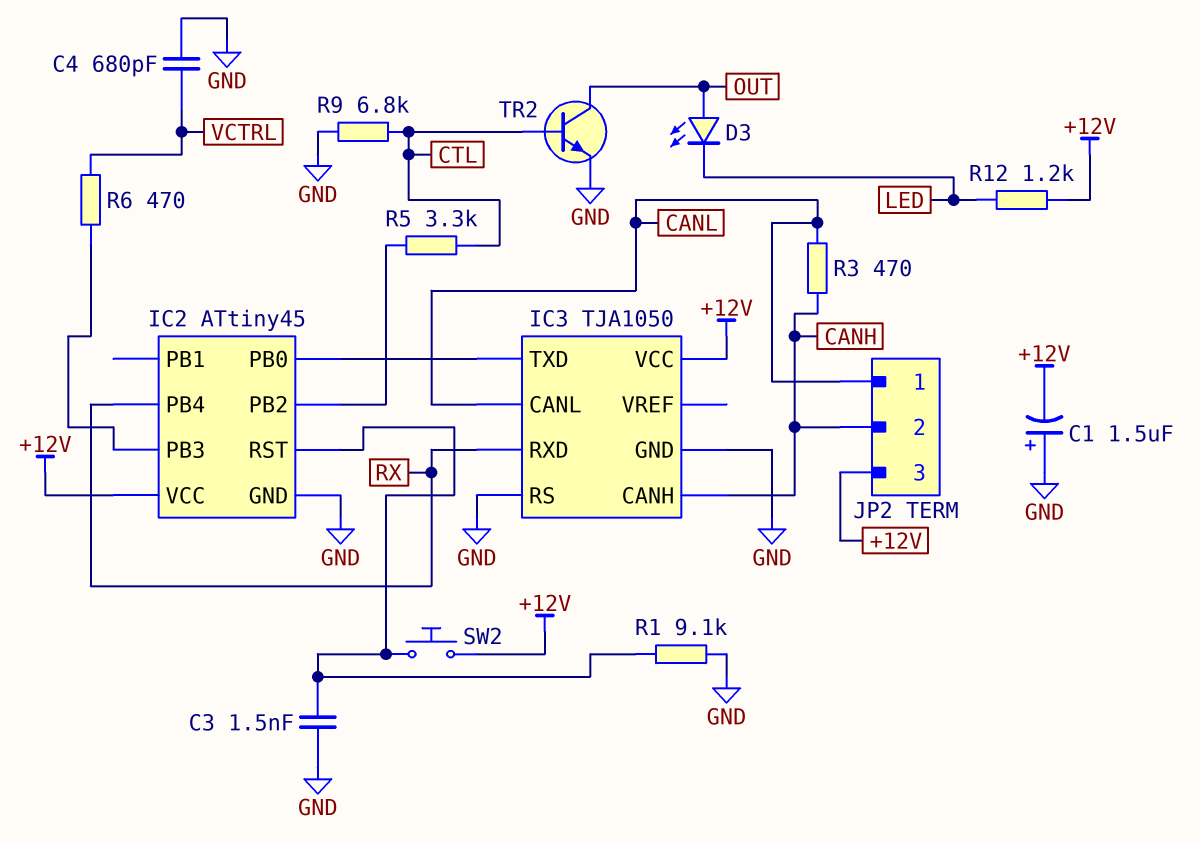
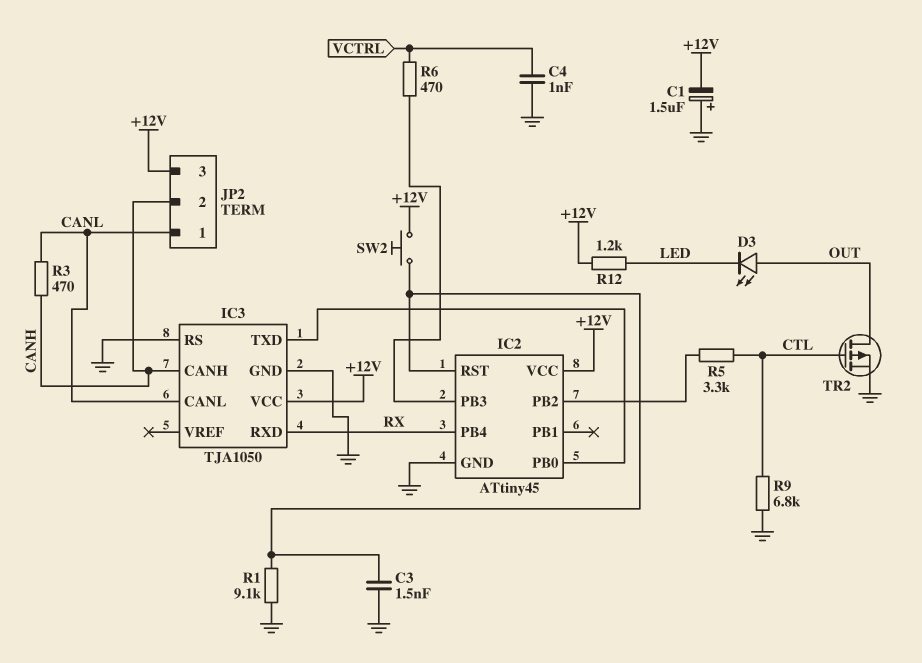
C4: 680pF (GND, VCTRL) -> 1nF (GND, VCTRL)
TR2: NPN (B CTL, C OUT, E GND) -> PMOS (G CTL, D OUT, S GND)

